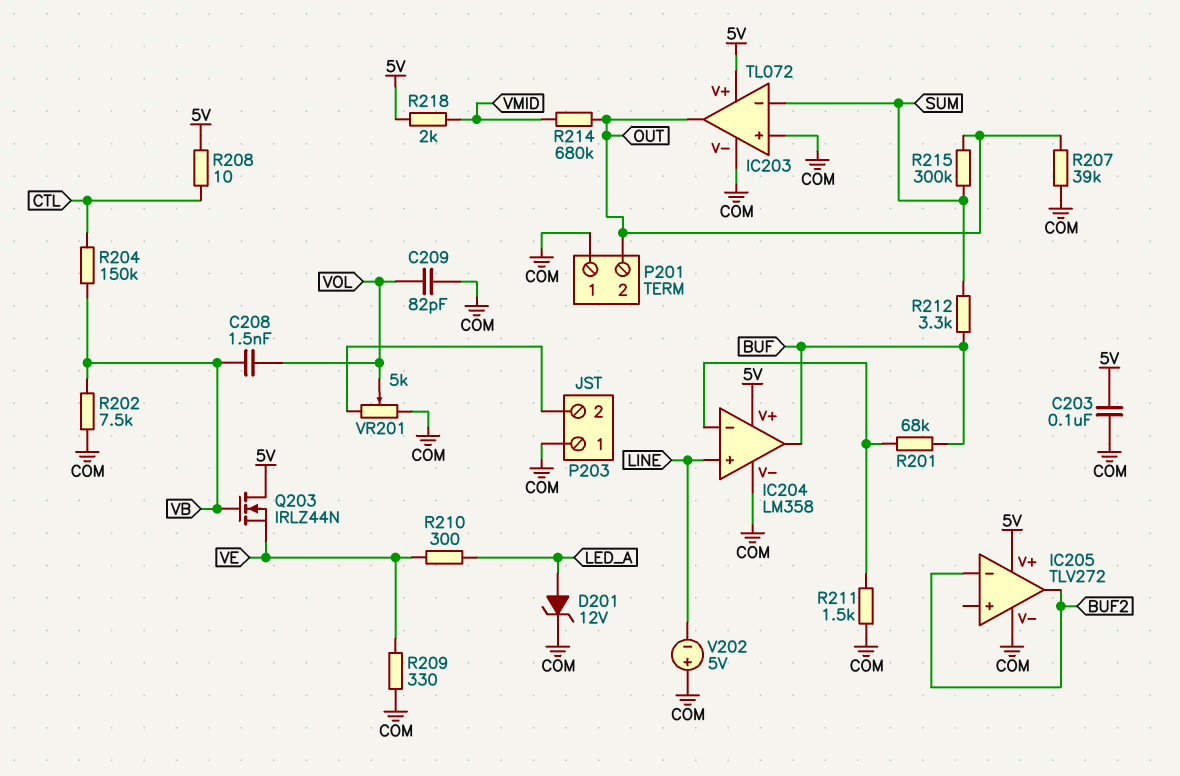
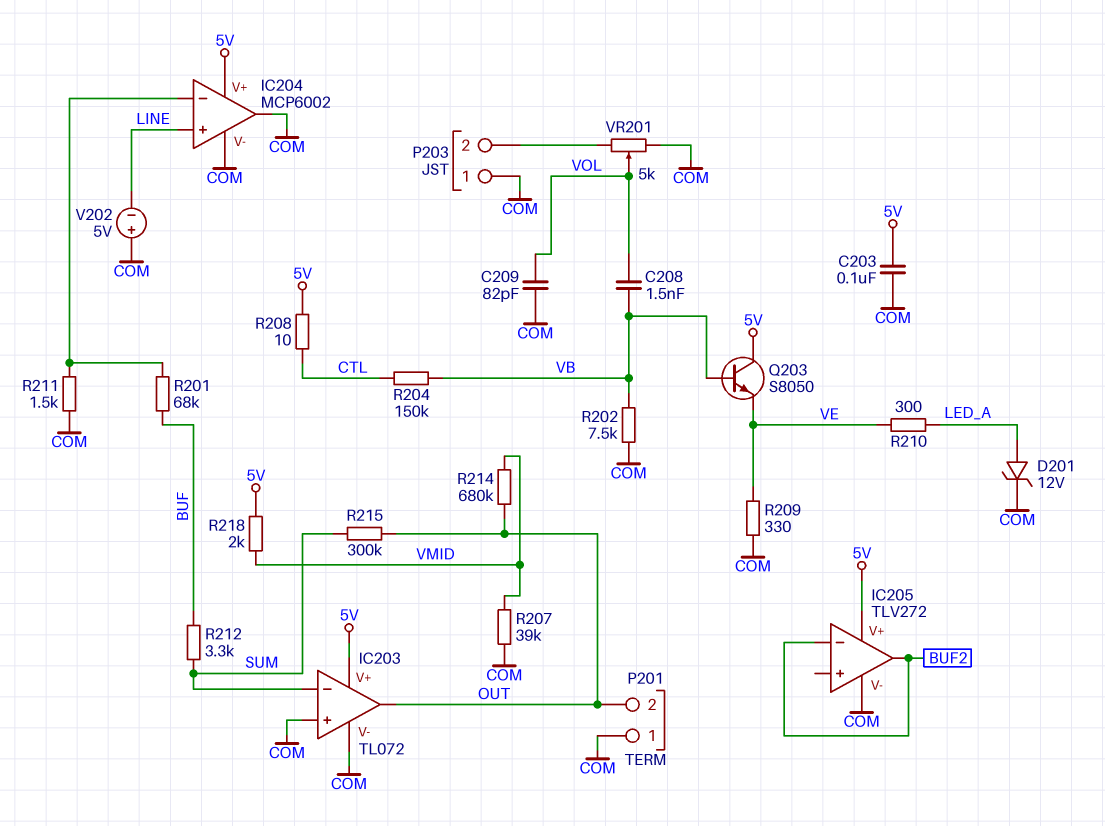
IC204: LM358 -> MCP6002
IC204 pin out: BUF -> COM
Q203: NMOS IRLZ44N (G VB, D 5V, S VE) -> NPN S8050 (B VB, C 5V, E VE)
R207: 39k (COM, OUT) -> 39k (COM, VMID)

